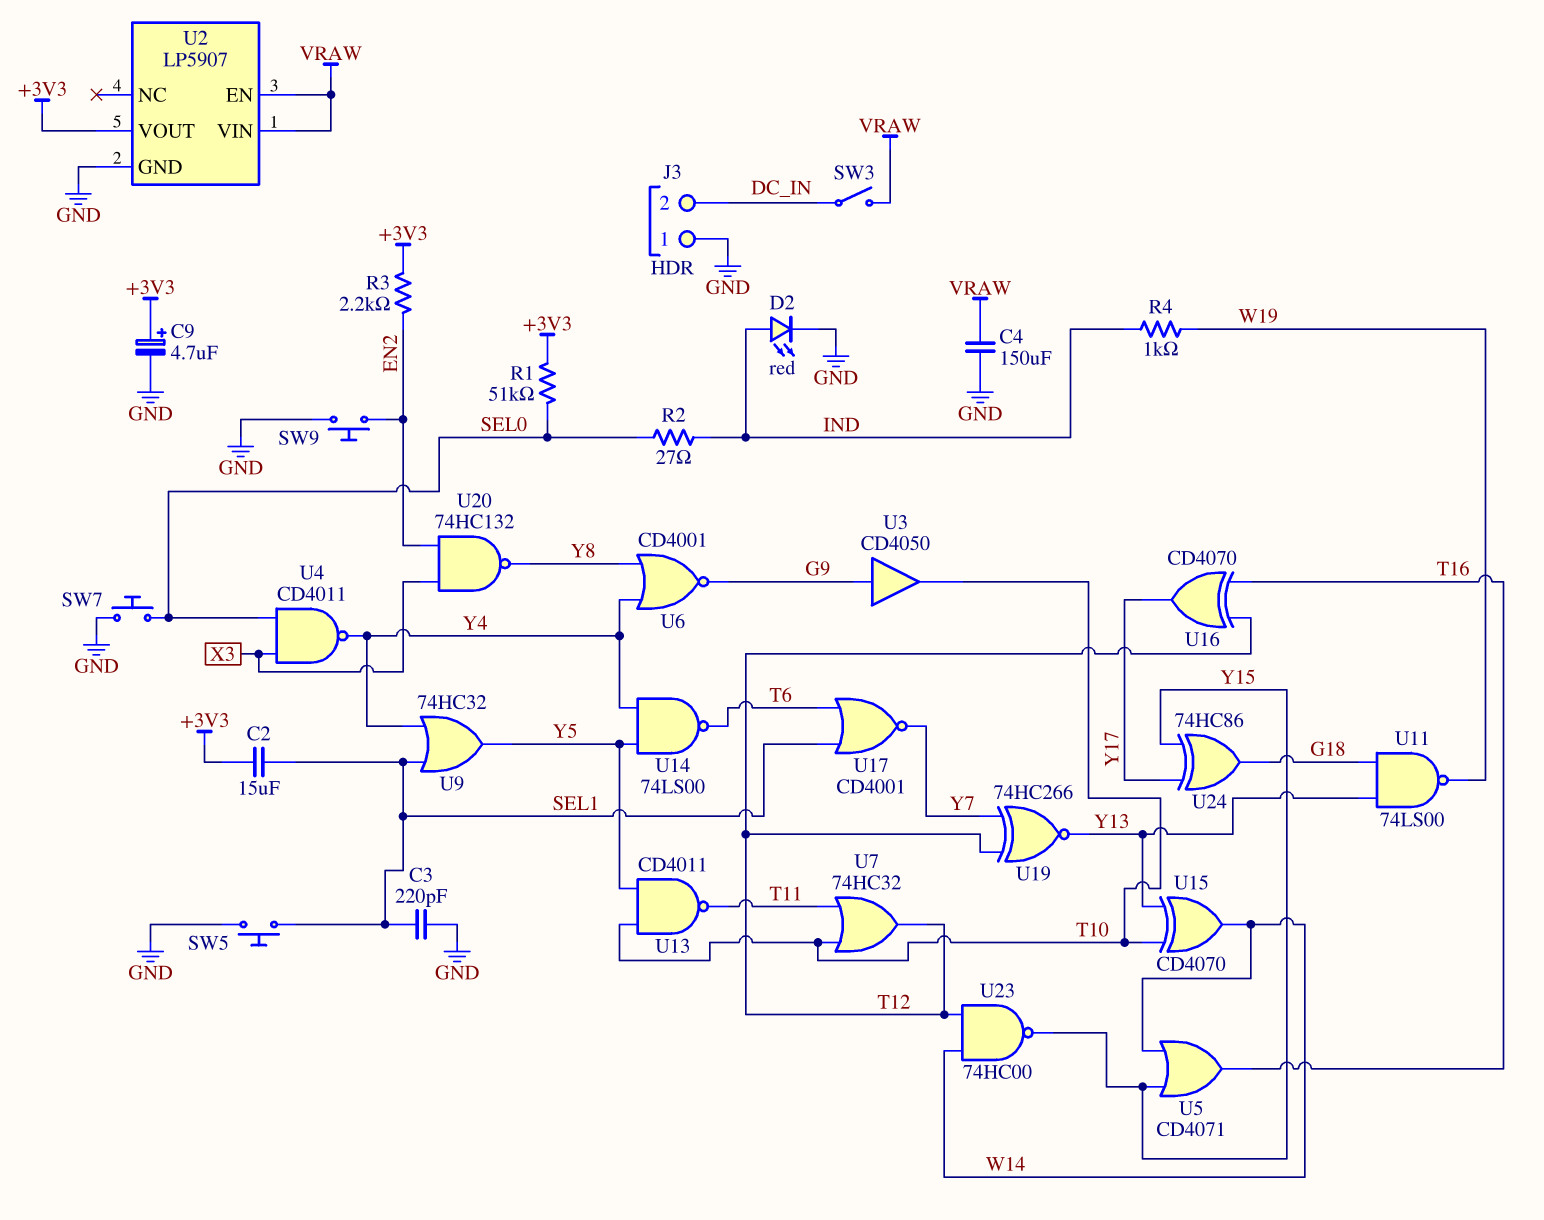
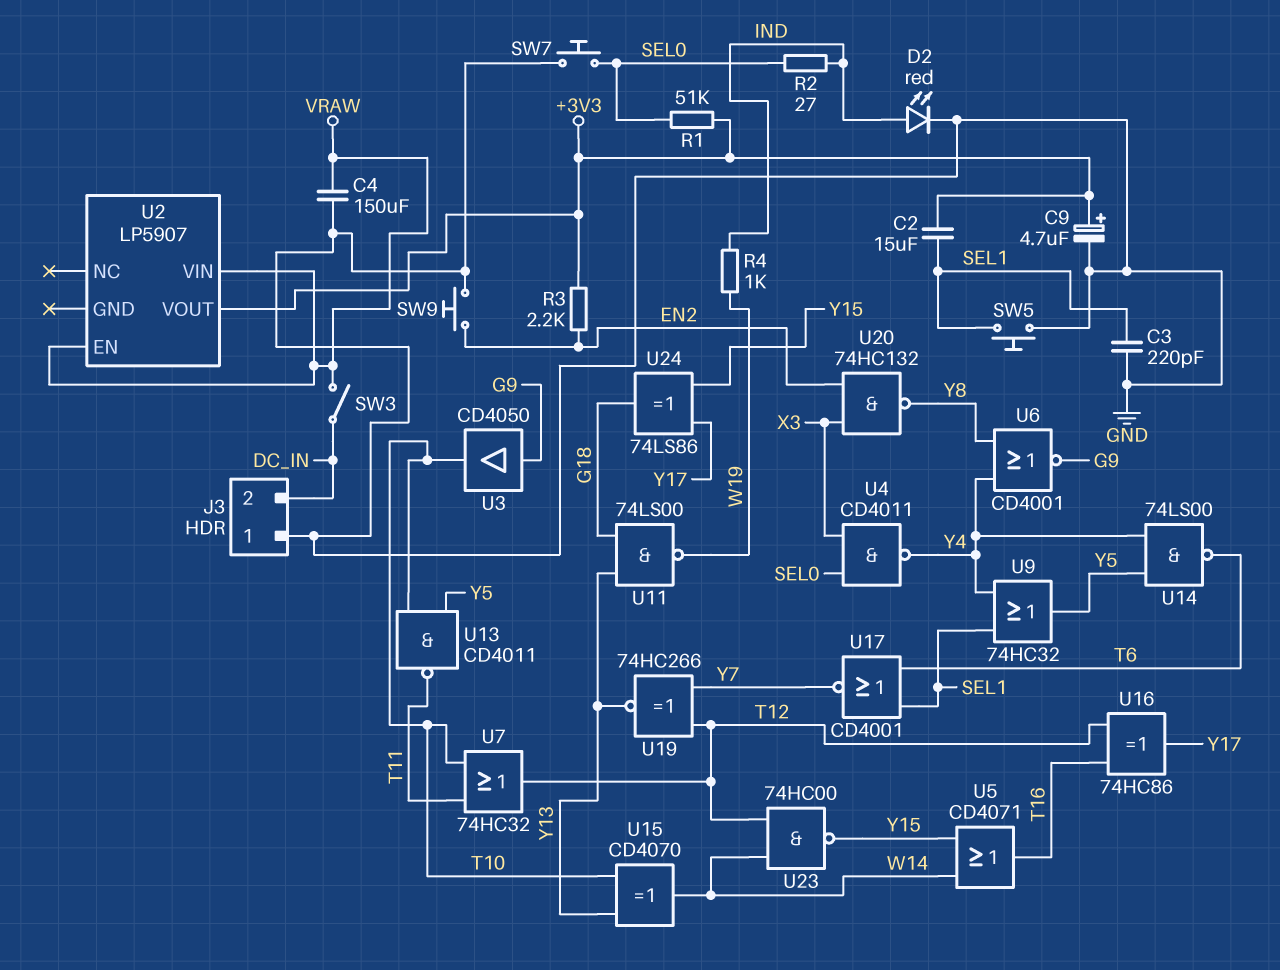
U2 pin GND: GND -> none
U16: XOR CD4070 (in T12, in T16, out Y17) -> XOR 74HC86 (in T12, in T16, out Y17)
U24: XOR 74HC86 (in Y15, in Y17, out G18) -> XOR 74LS86 (in Y15, in Y17, out G18)

